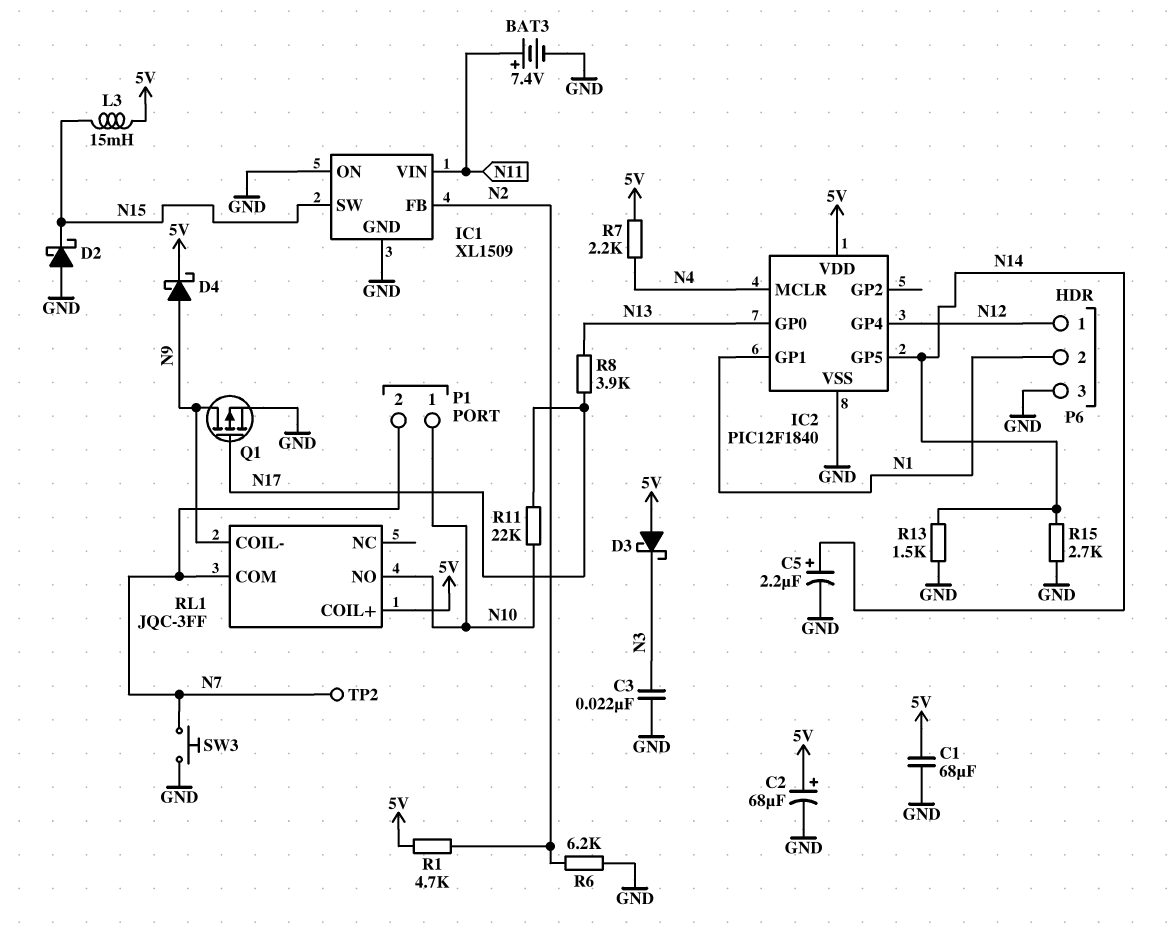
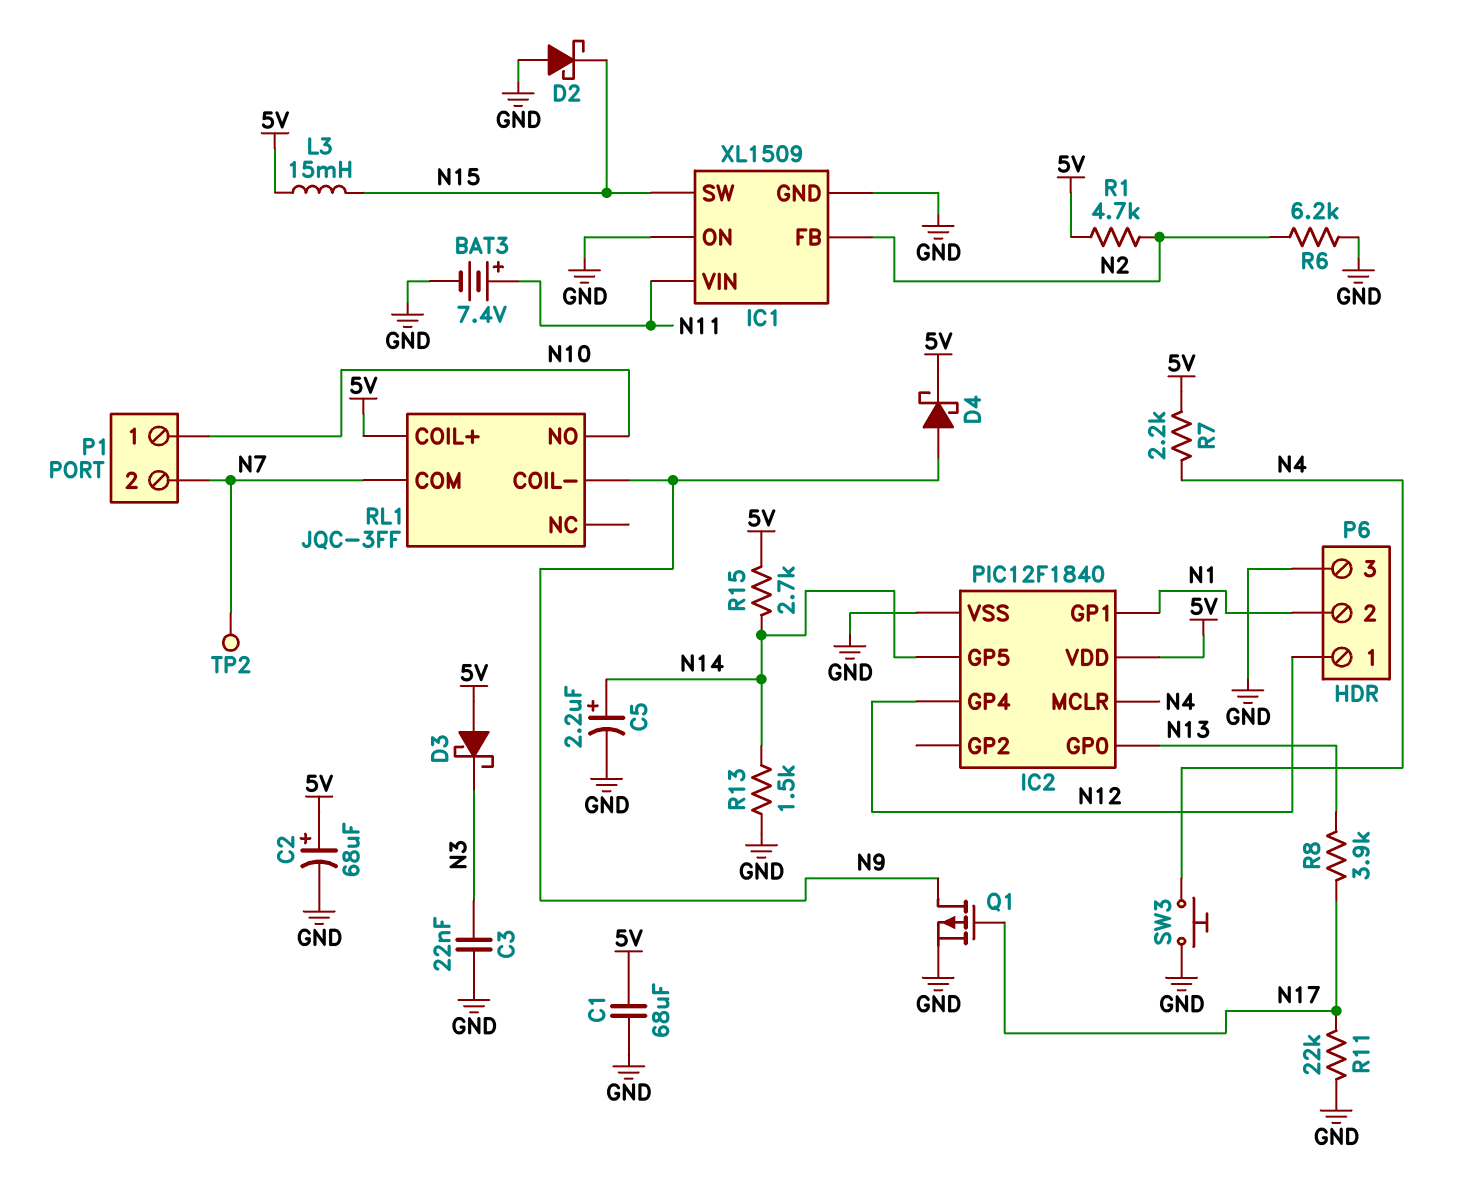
R11: 22k (N10, N17) -> 22k (GND, N17)
R15: 2.7k (GND, N14) -> 2.7k (5V, N14)
SW3: button (GND, N7) -> button (GND, N4)

